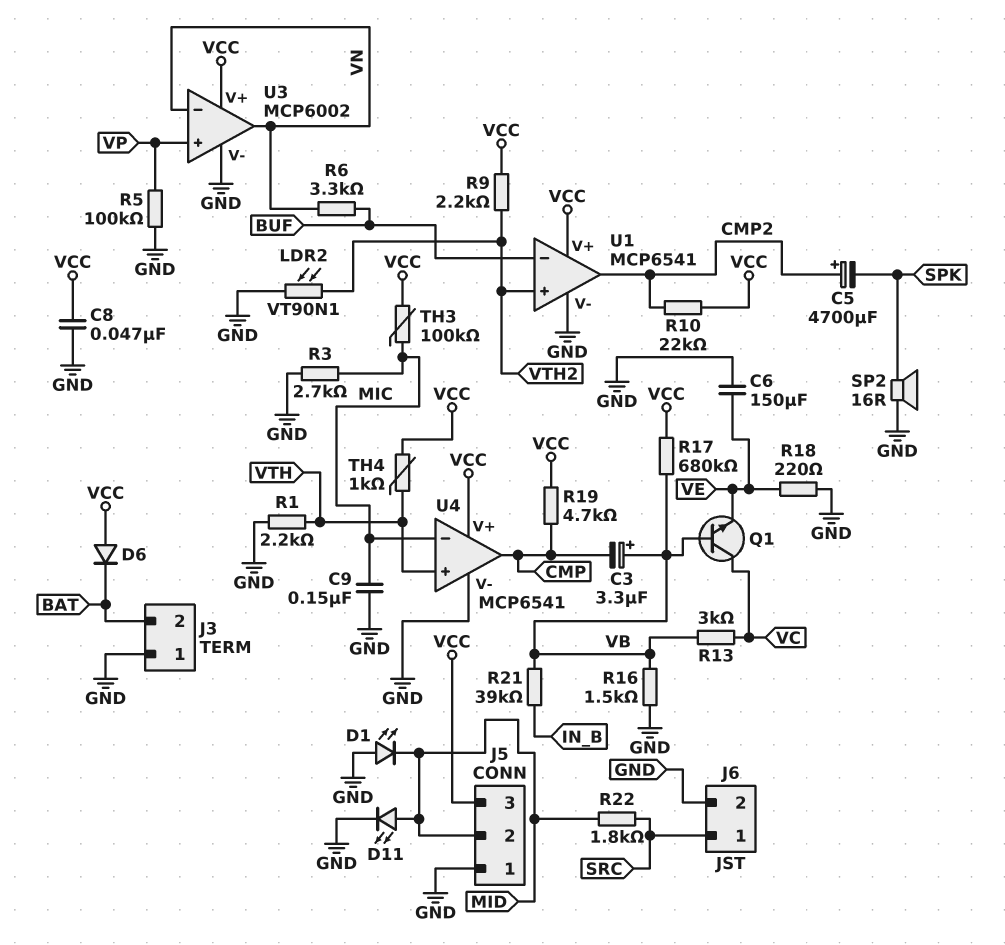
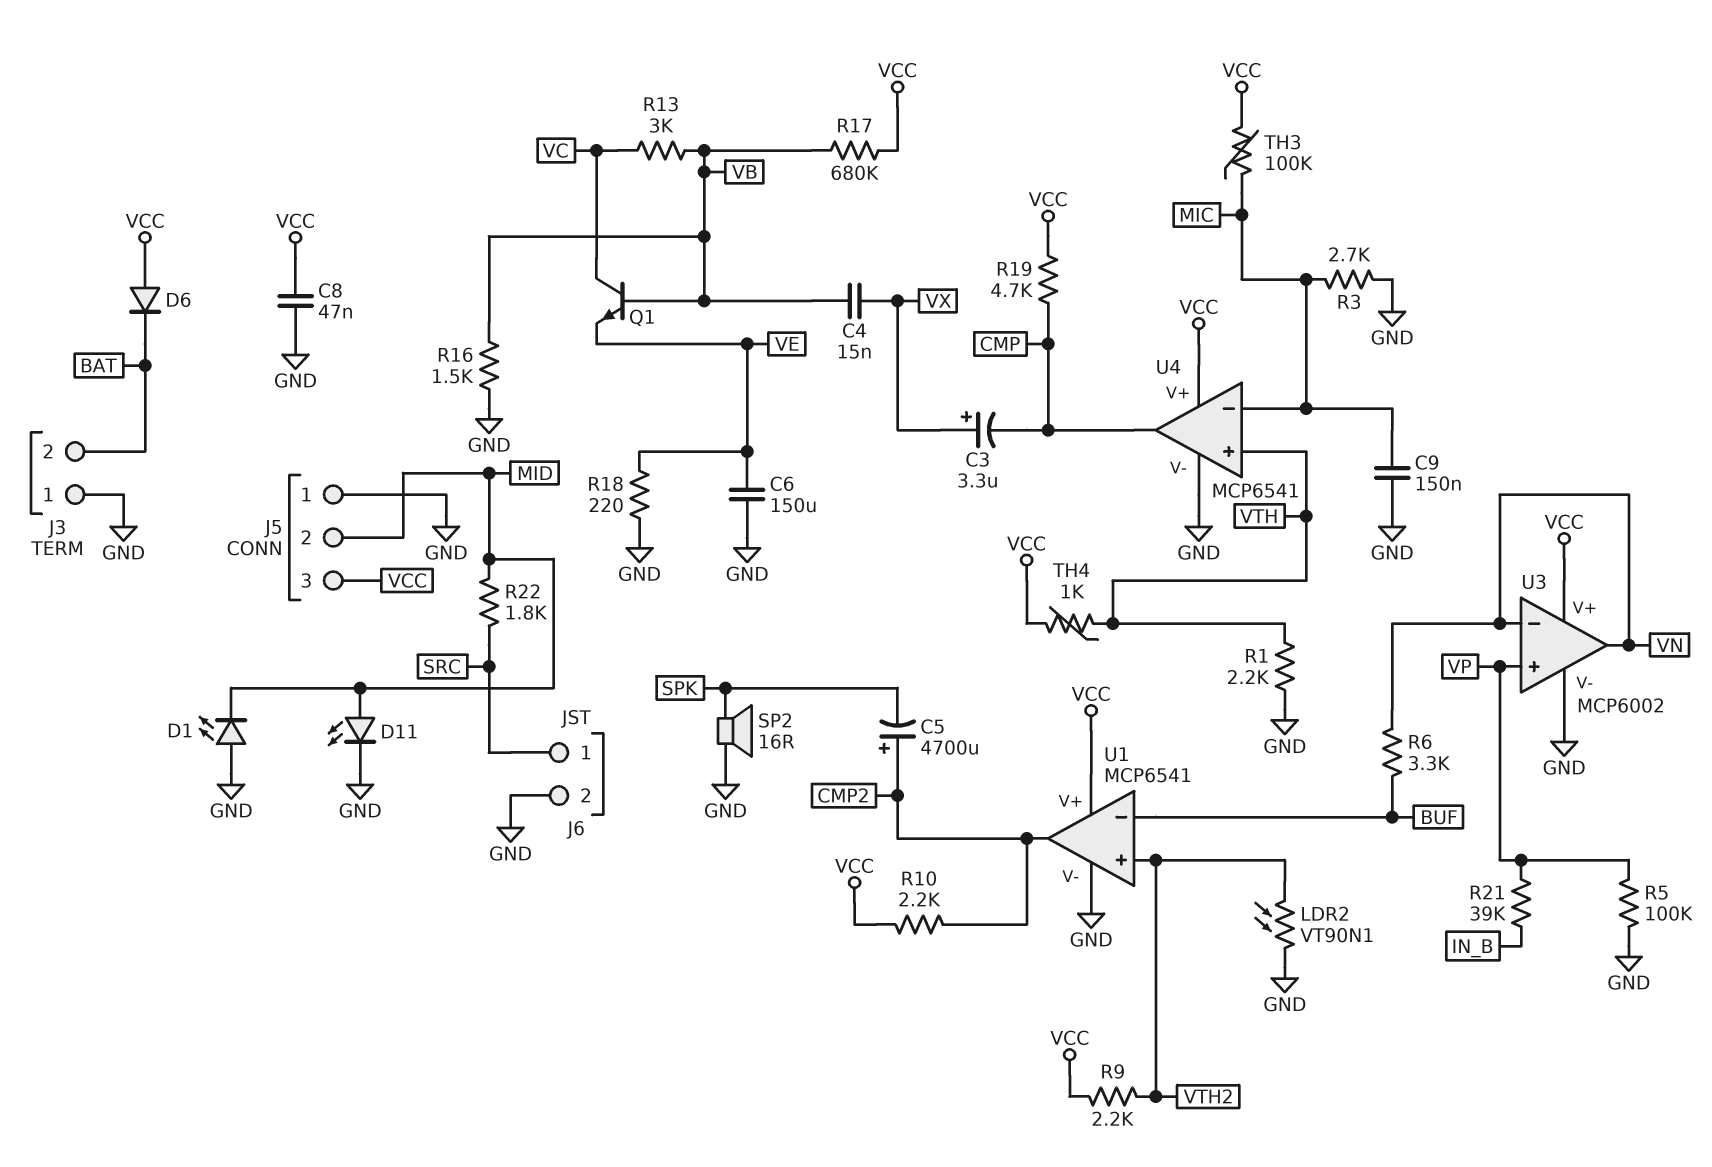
C3: 3.3uF (plus VB, minus CMP) -> 3.3uF (plus VX, minus CMP)
C4: none -> 15nF (VB, VX)
R10: 22k (CMP2, VCC) -> 2.2k (CMP2, VCC)
R21: 39k (IN_B, VB) -> 39k (IN_B, VP)

